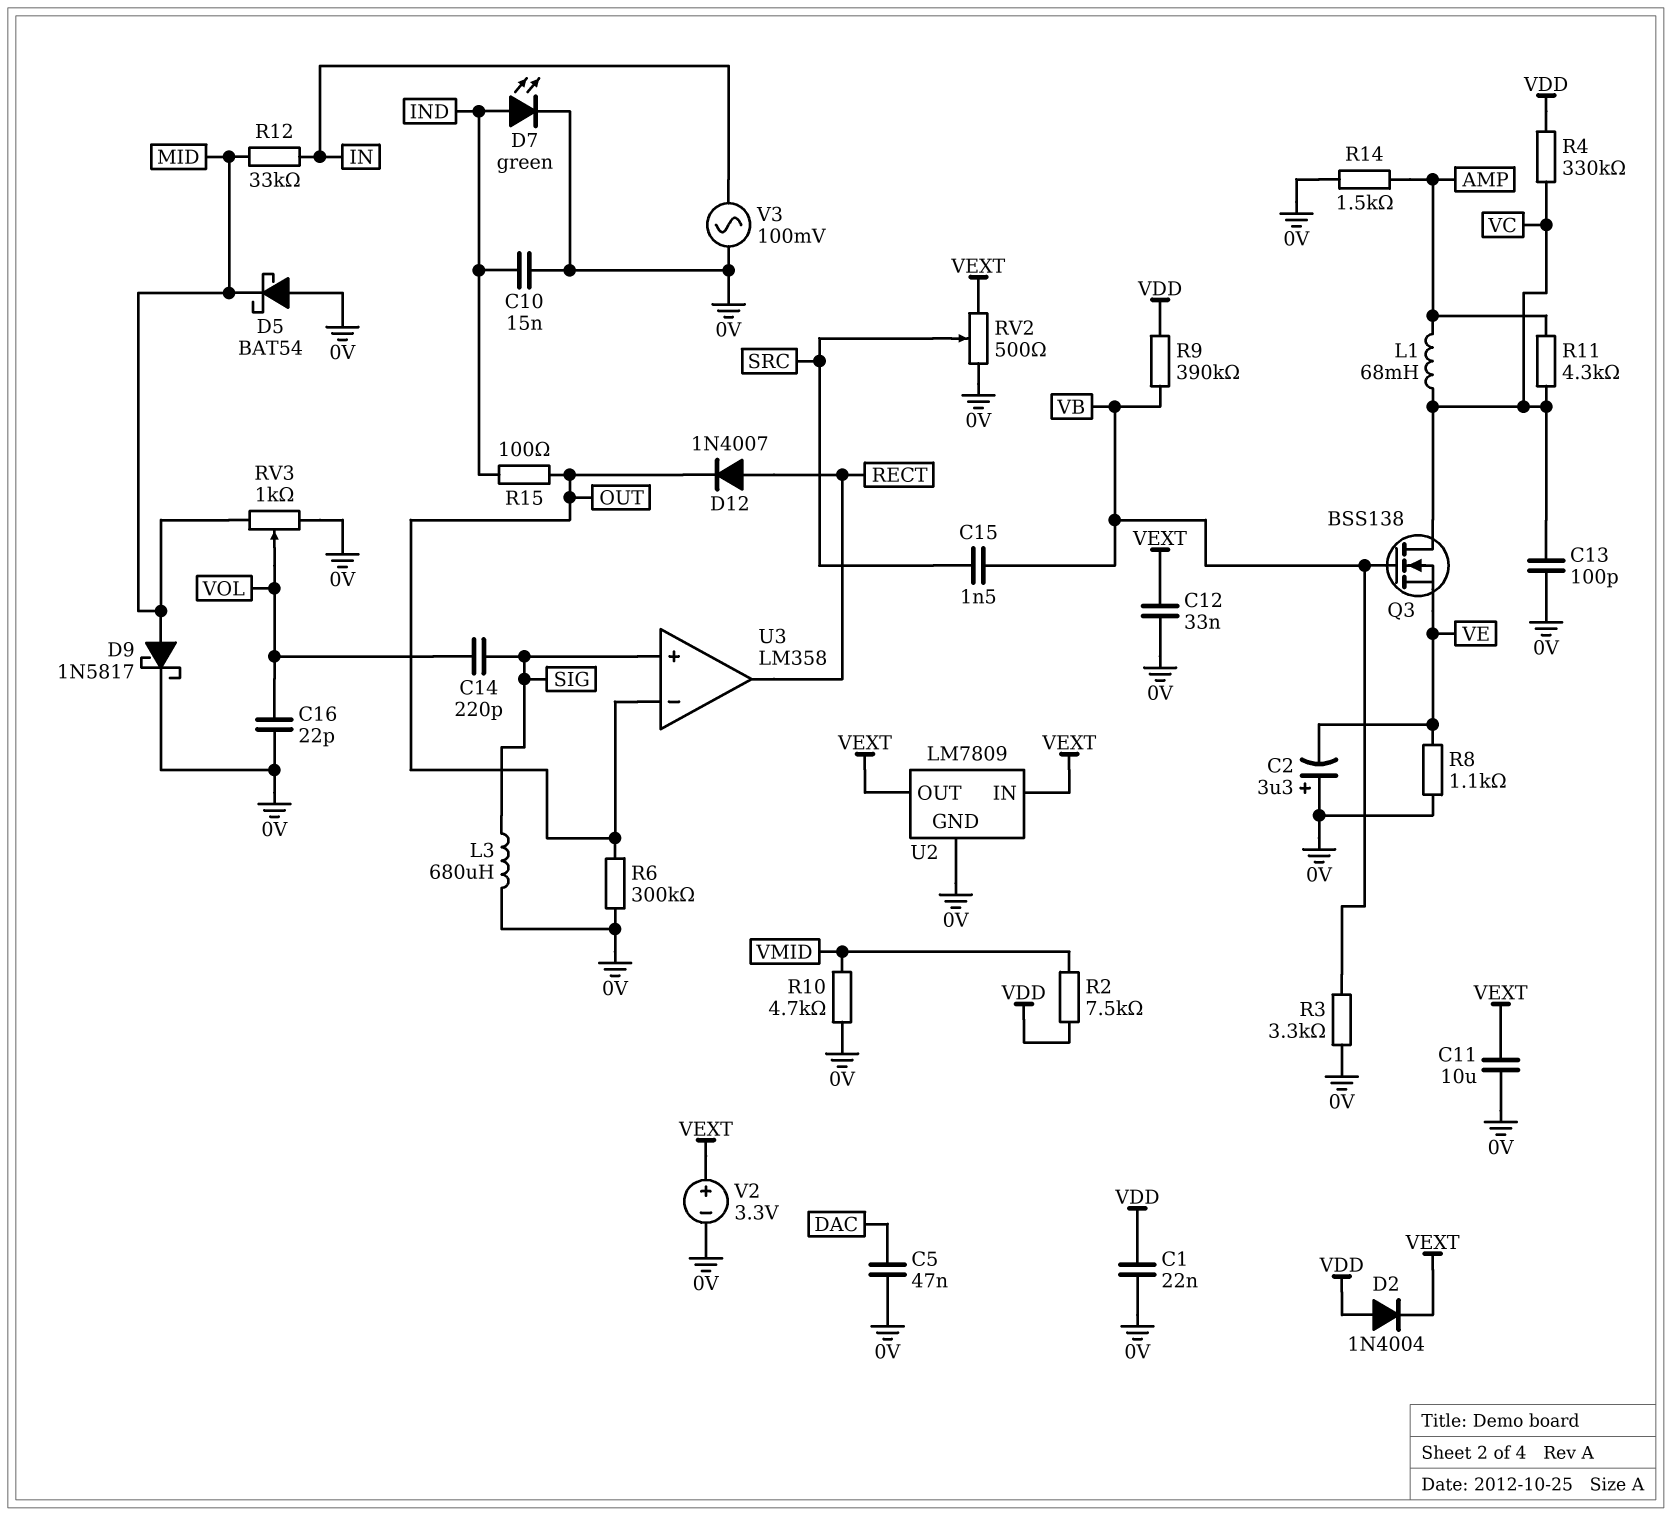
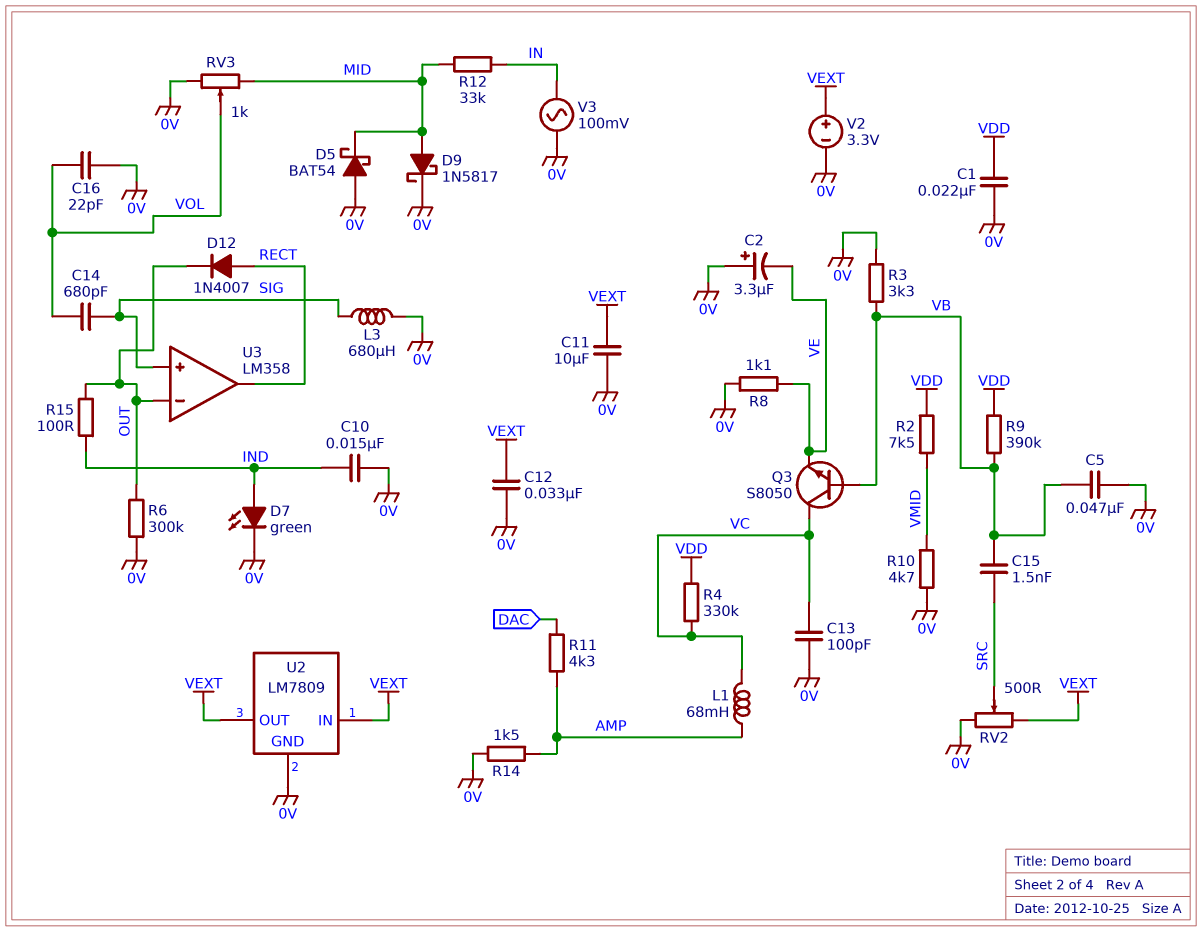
C5: 47nF (0V, DAC) -> 47nF (0V, VB)
C14: 220pF (SIG, VOL) -> 680pF (SIG, VOL)
D2: diode 1N4004 (A VDD, K VEXT) -> none
Q3: NMOS BSS138 (G VB, D VC, S VE) -> NPN S8050 (B VB, C VC, E VE)
R11: 4.3k (AMP, VC) -> 4.3k (AMP, DAC)

